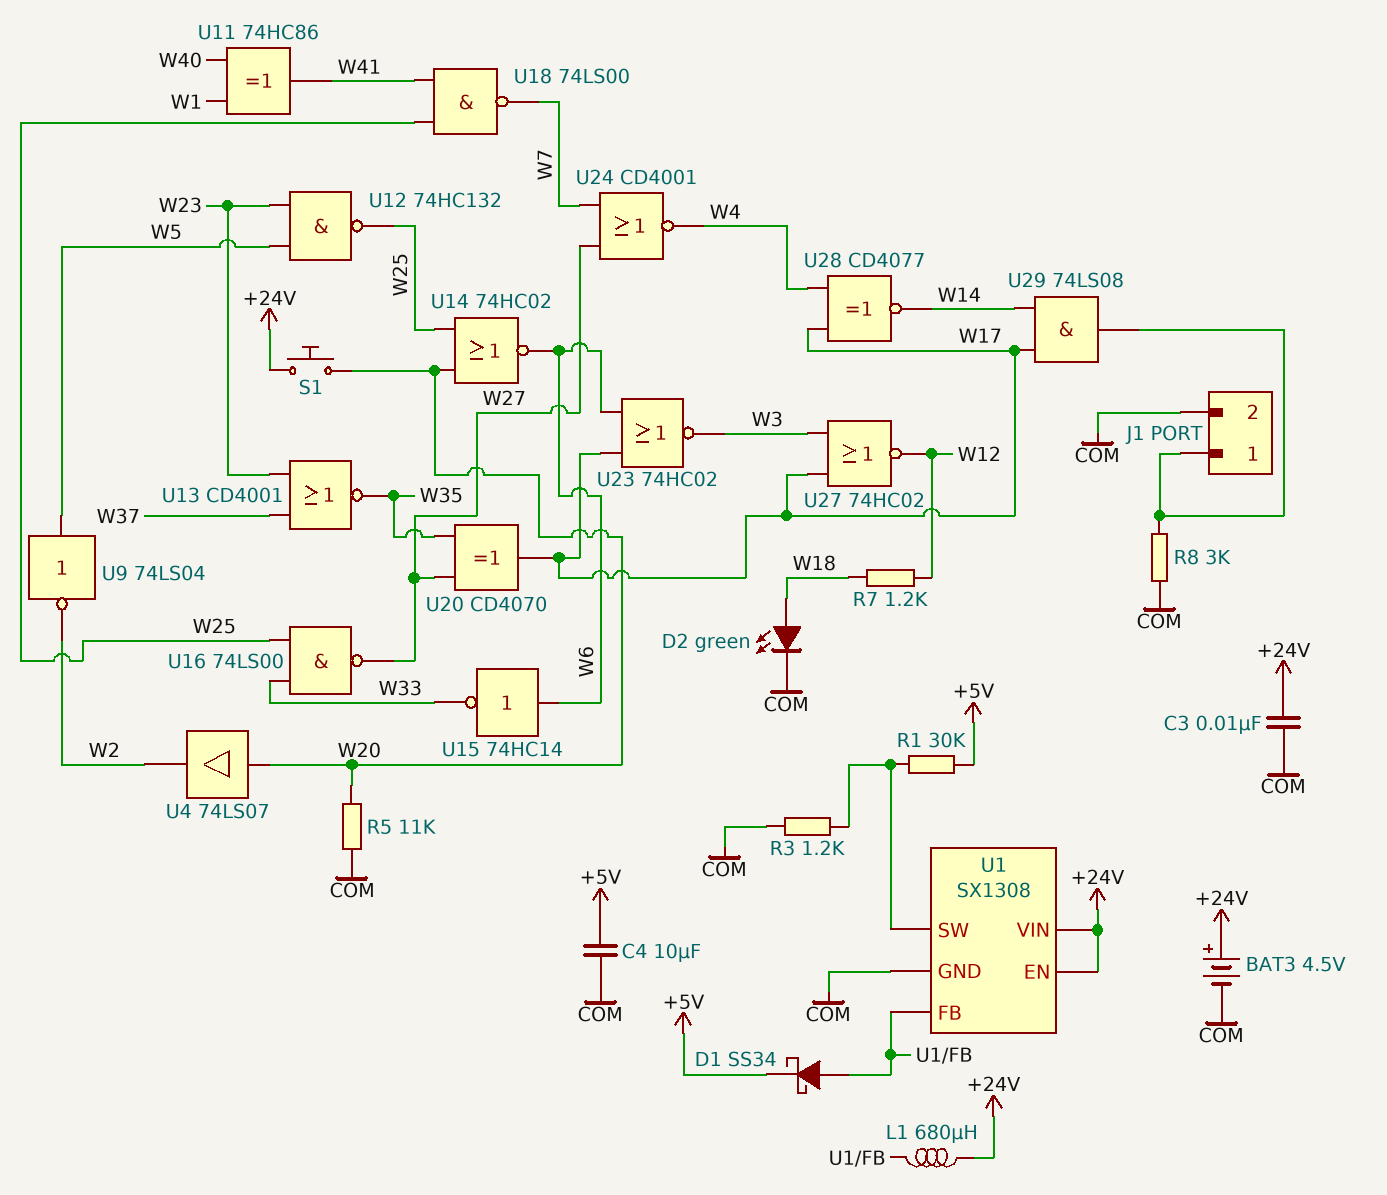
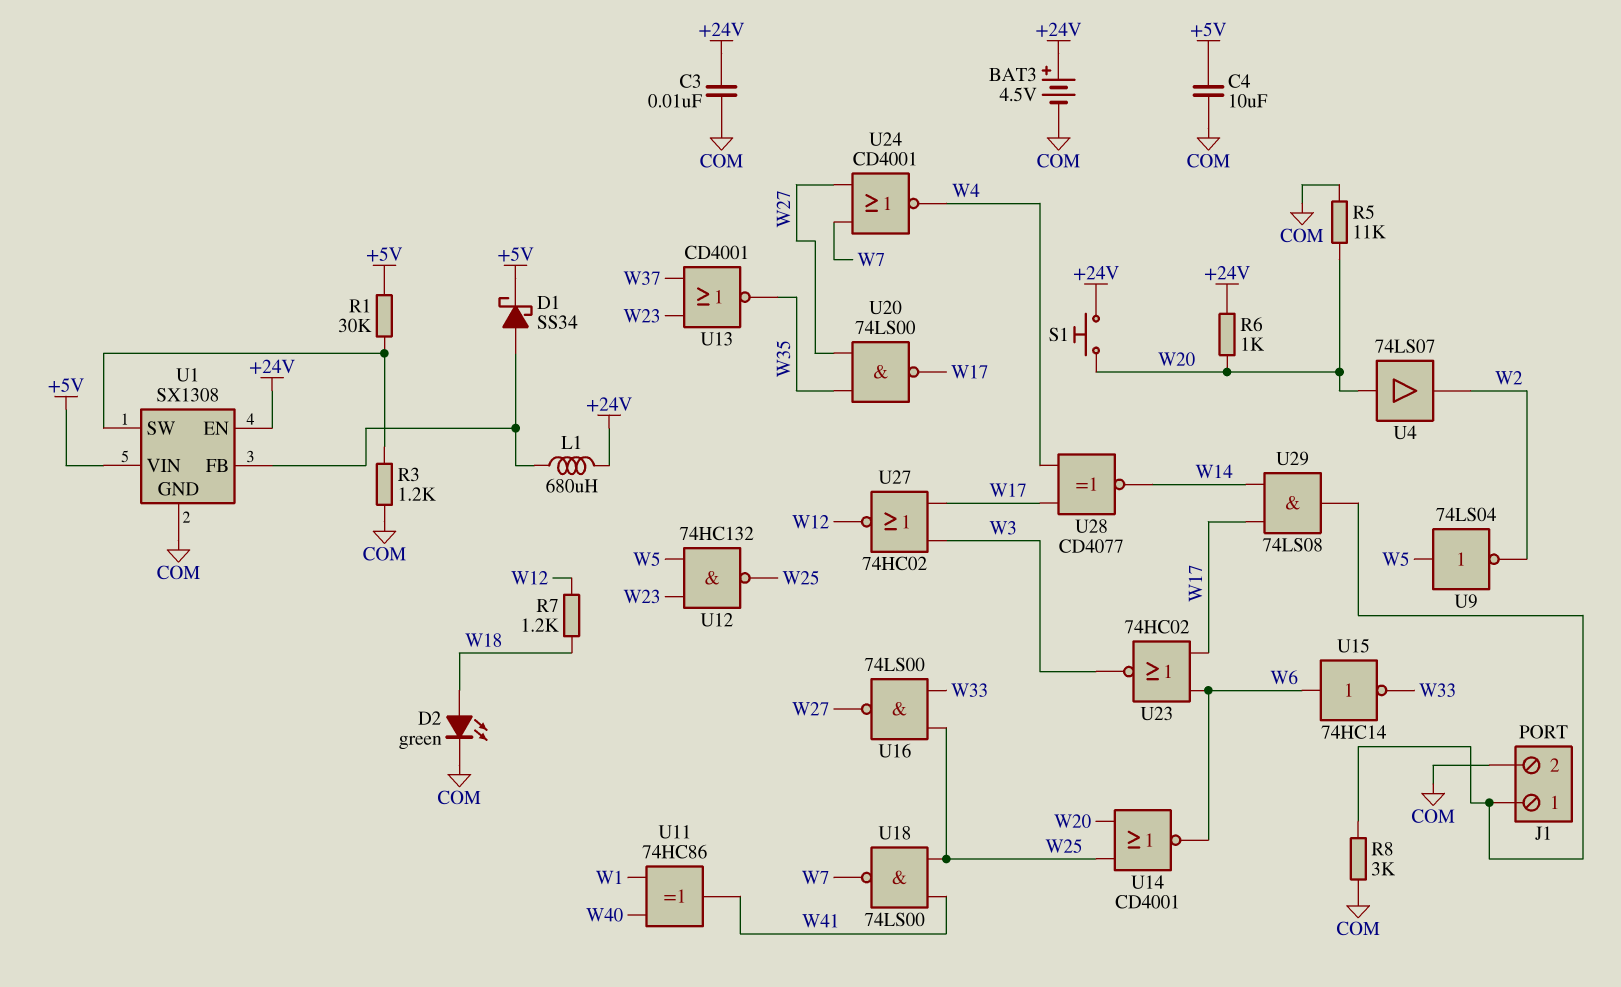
R6: none -> 1k (+24V, W20)
U1 pin VIN: +24V -> +5V
U14: NOR 74HC02 (in W20, in W25, out W6) -> NOR CD4001 (in W20, in W25, out W6)
U20: XOR CD4070 (in W27, in W35, out W17) -> NAND 74LS00 (in W27, in W35, out W17)

